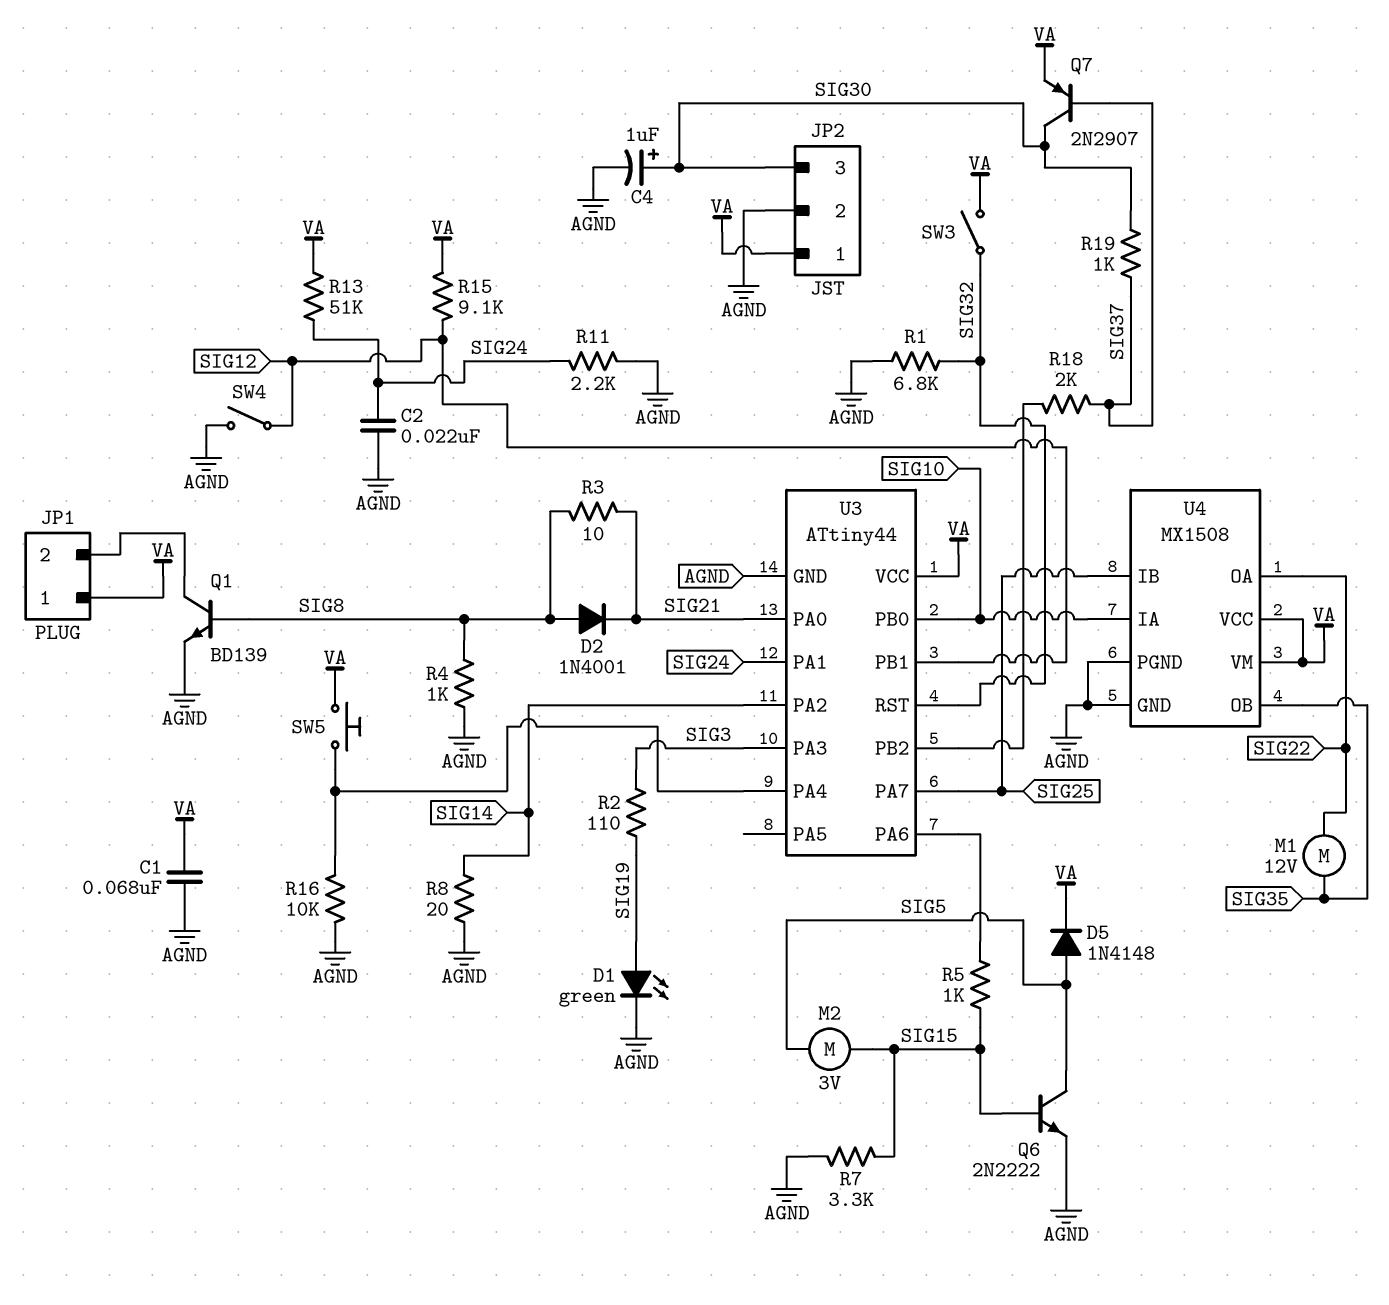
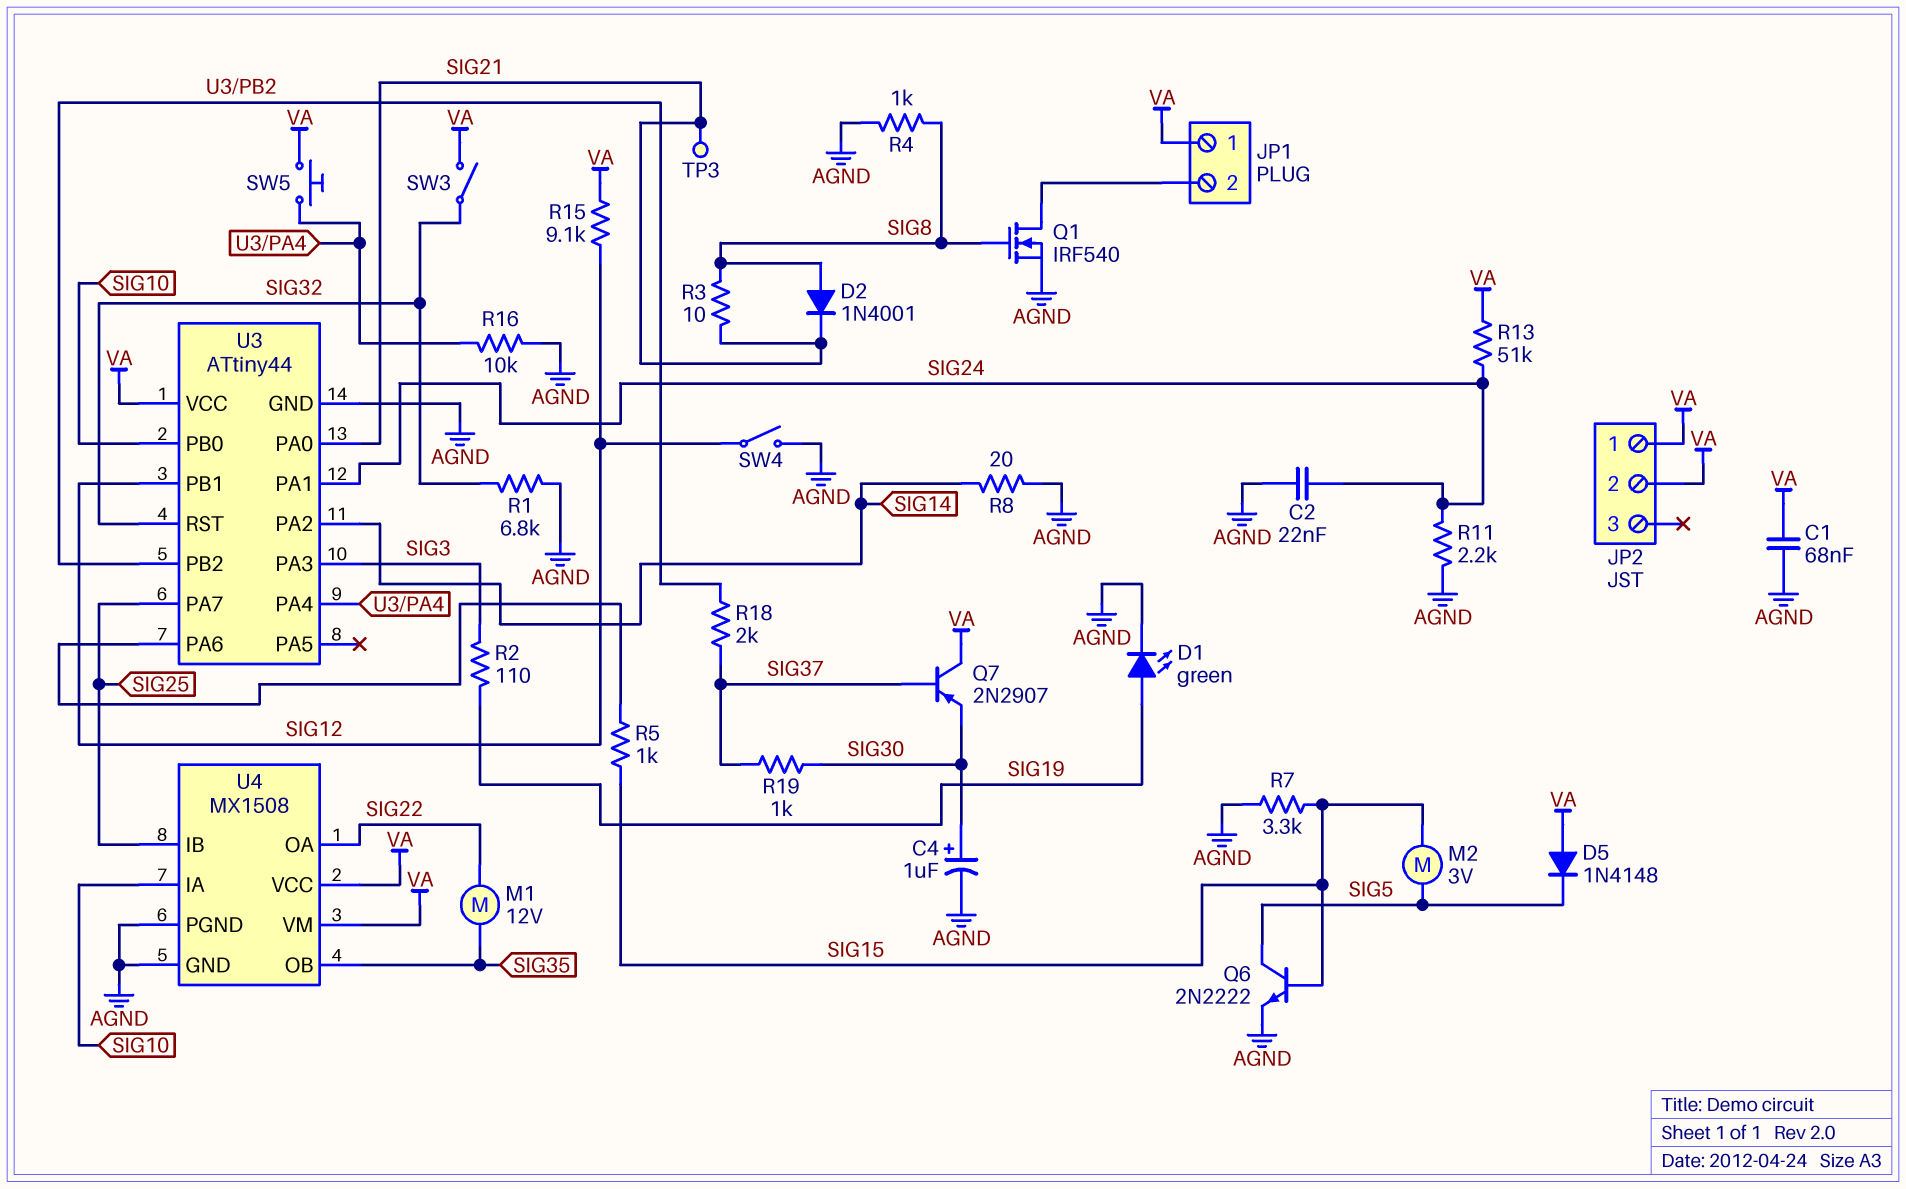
D5: diode 1N4148 (A SIG5, K VA) -> diode 1N4148 (A VA, K SIG5)
JP2 pin 2: AGND -> VA
JP2 pin 3: SIG30 -> none
Q1: NPN BD139 (B SIG8, C JP1/2, E AGND) -> NMOS IRF540 (G SIG8, D JP1/2, S AGND)
Q7: PNP 2N2907 (B SIG37, C SIG30, E VA) -> PNP 2N2907 (B SIG37, C VA, E SIG30)
TP3: none -> test point (SIG21)

